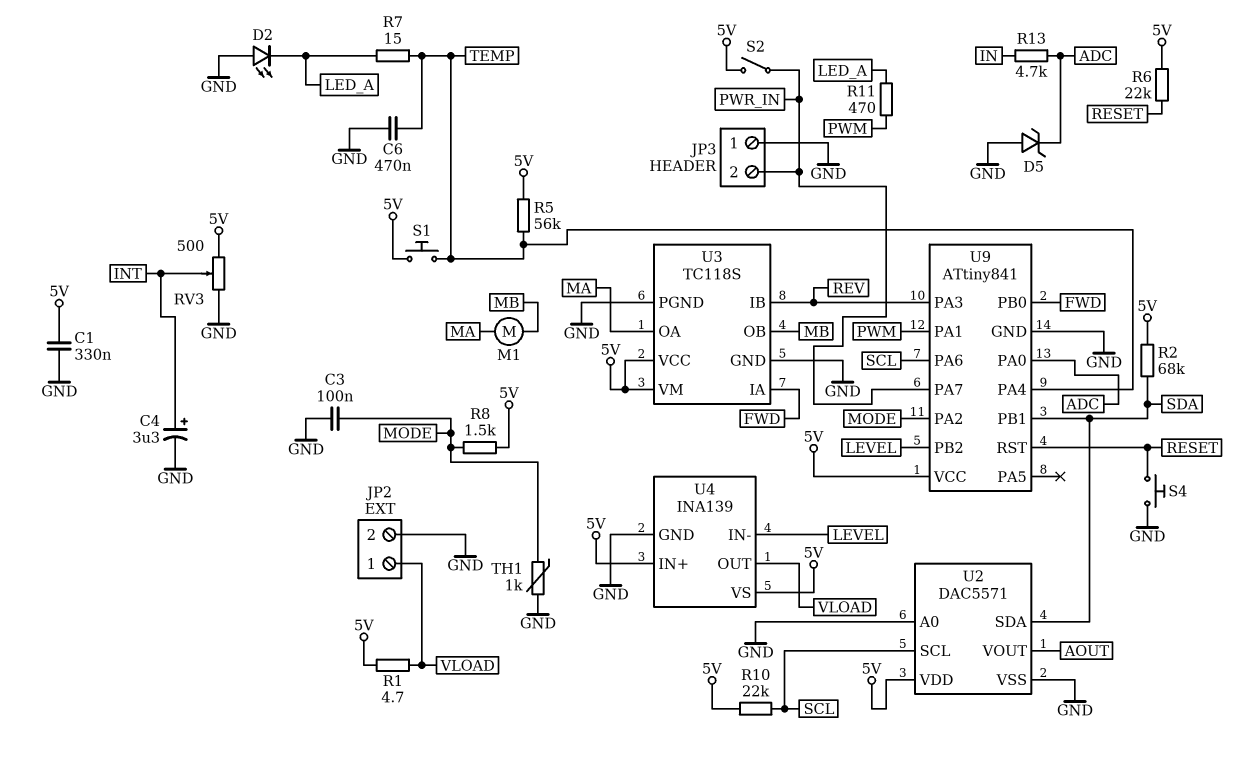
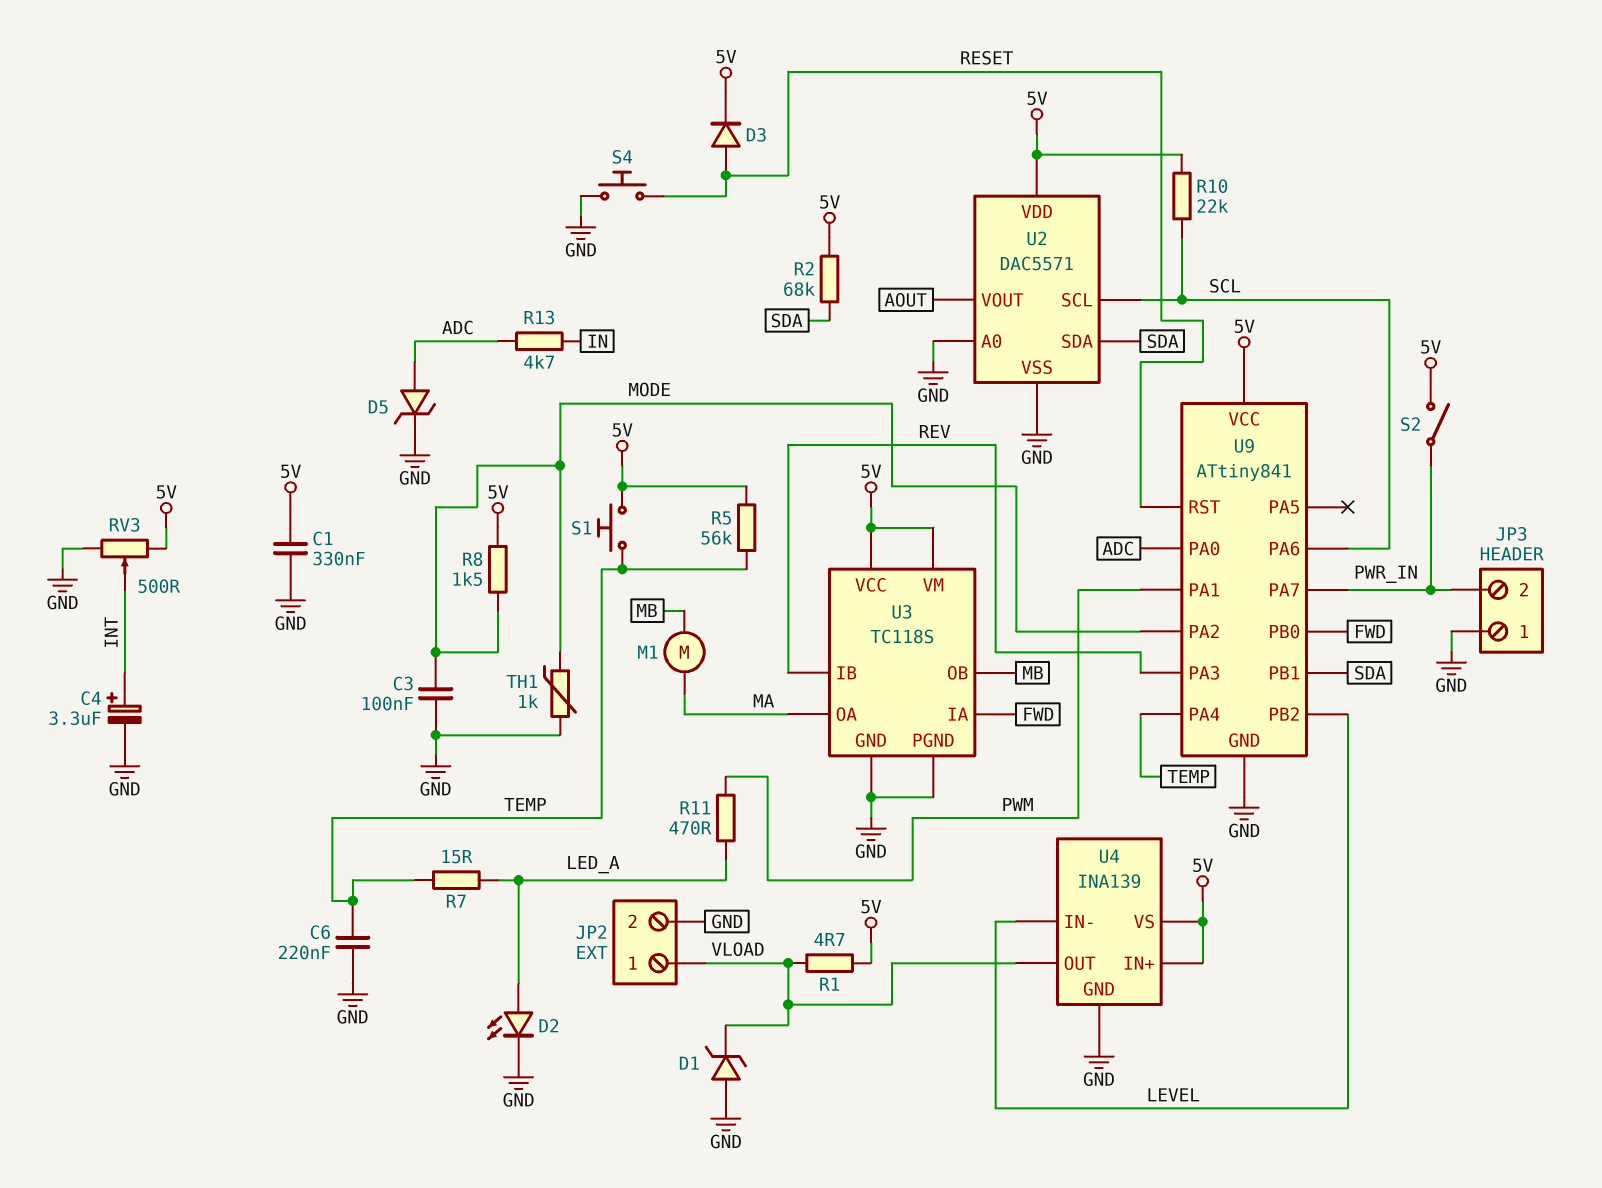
C6: 470nF (GND, TEMP) -> 220nF (GND, TEMP)
D1: none -> zener (A GND, K VLOAD)
D2: LED (A GND, K LED_A) -> LED (A LED_A, K GND)
D3: none -> diode (A RESET, K 5V)
D5: zener (A GND, K ADC) -> zener (A ADC, K GND)
R6: 22k (5V, RESET) -> none

